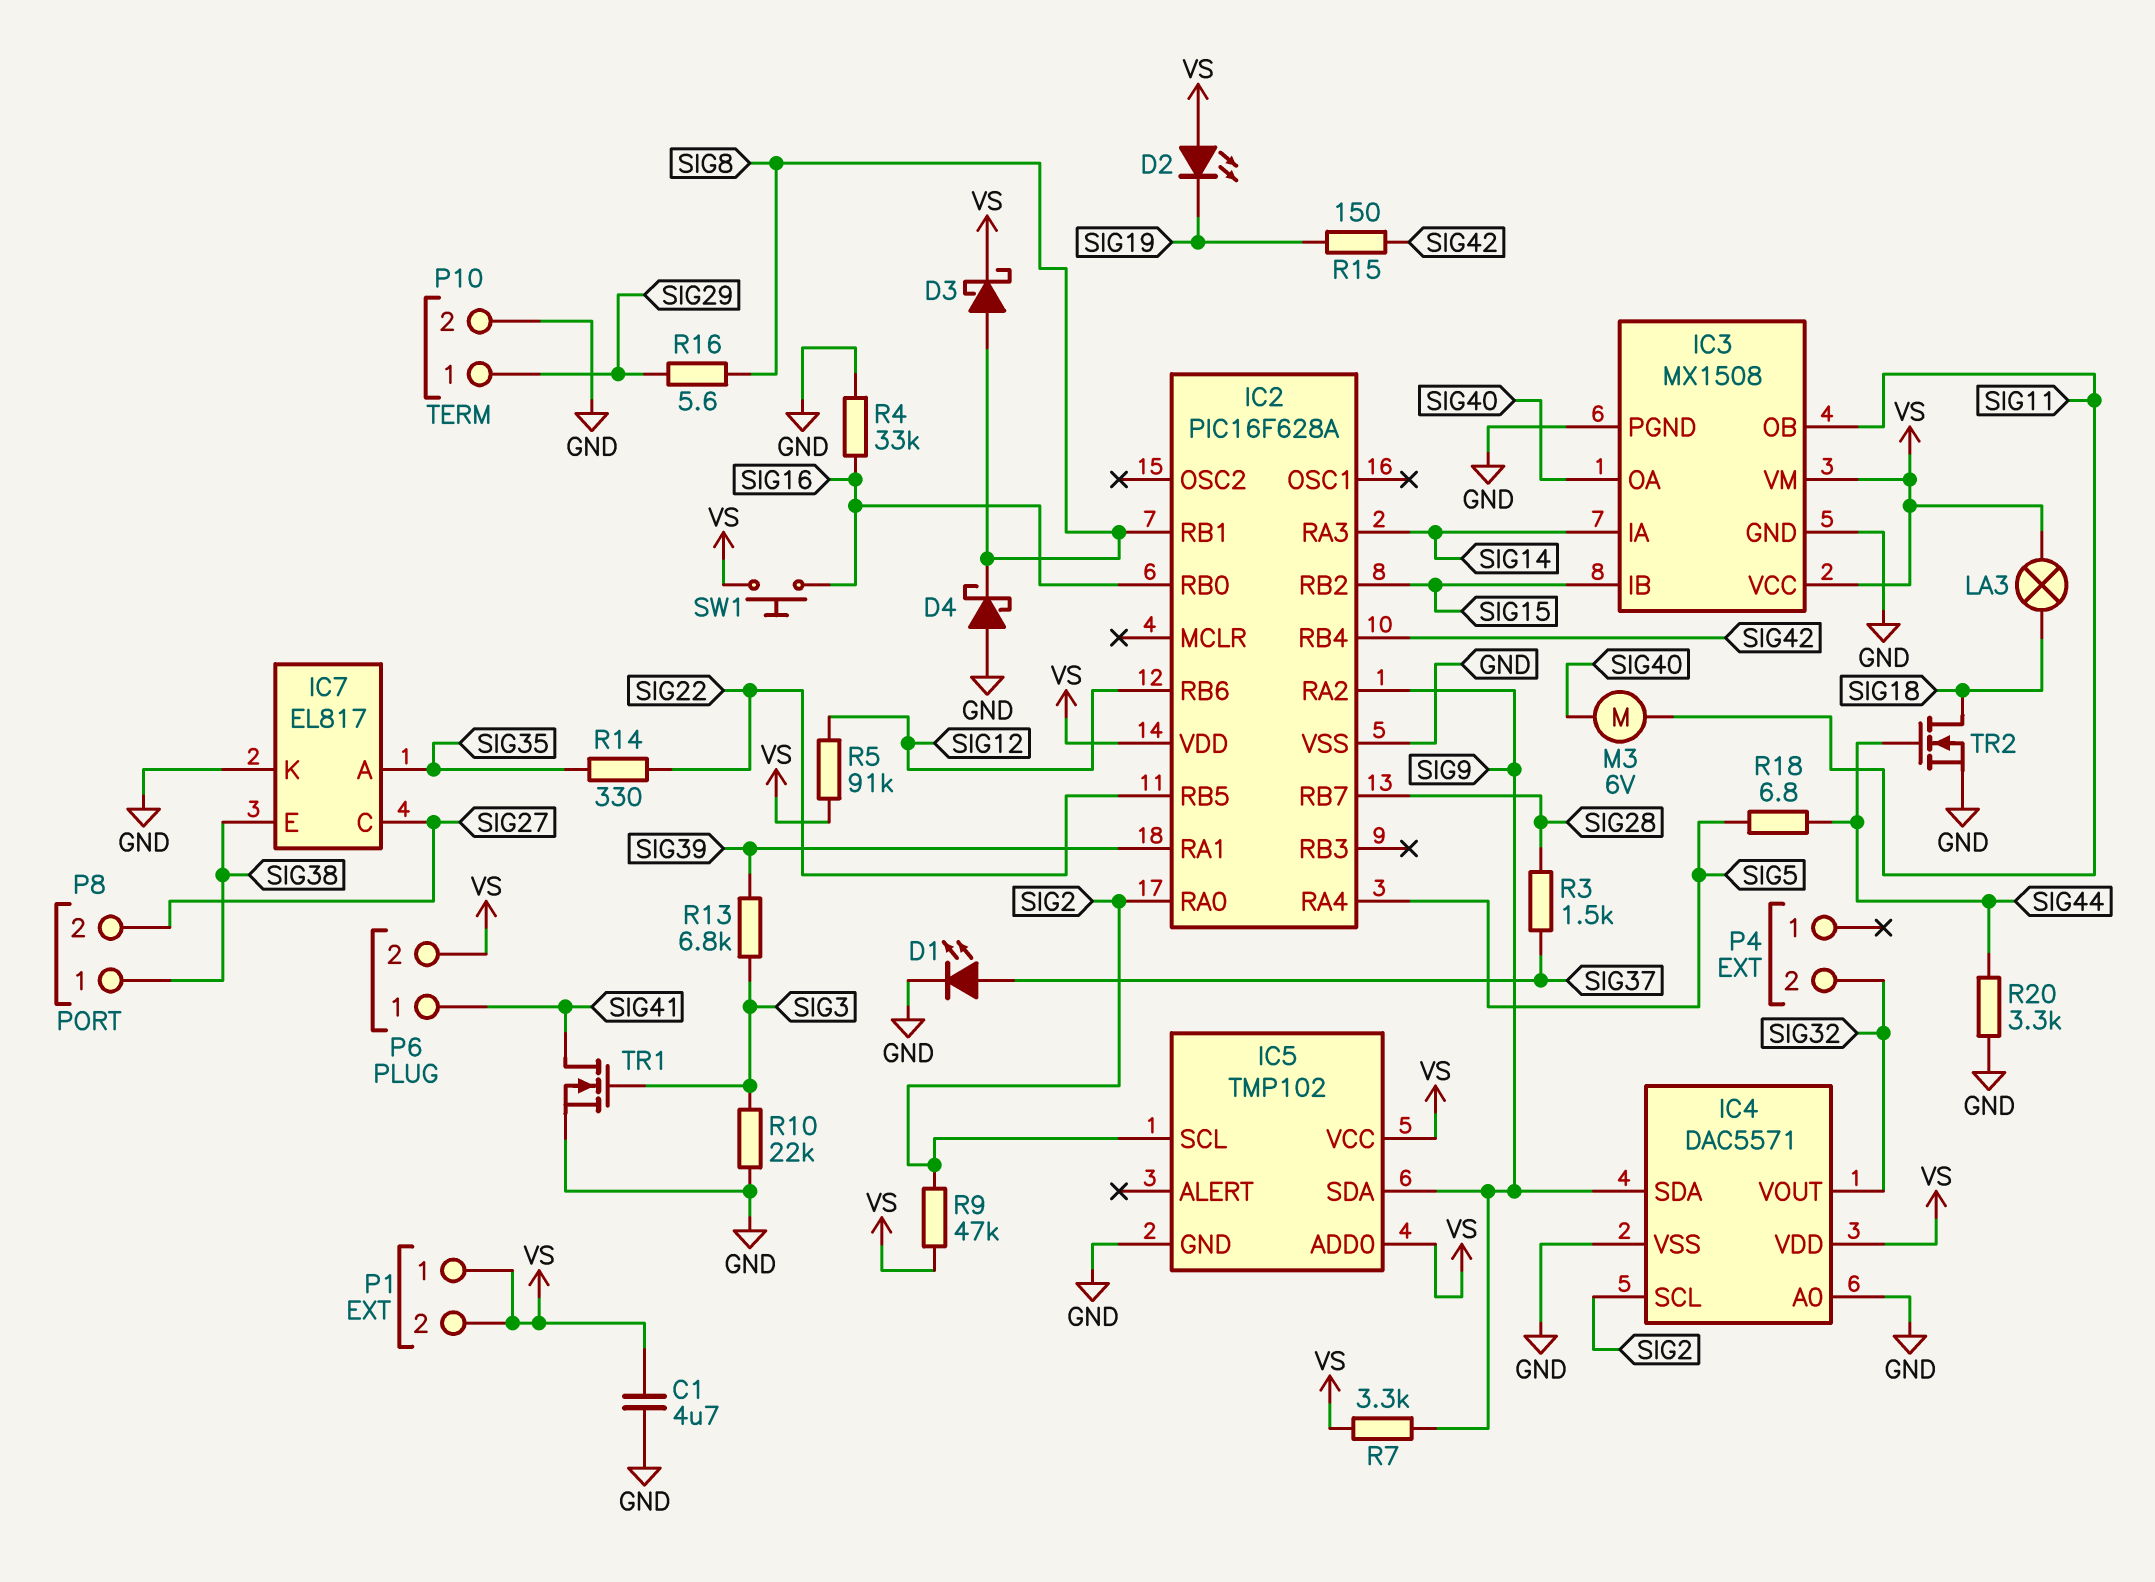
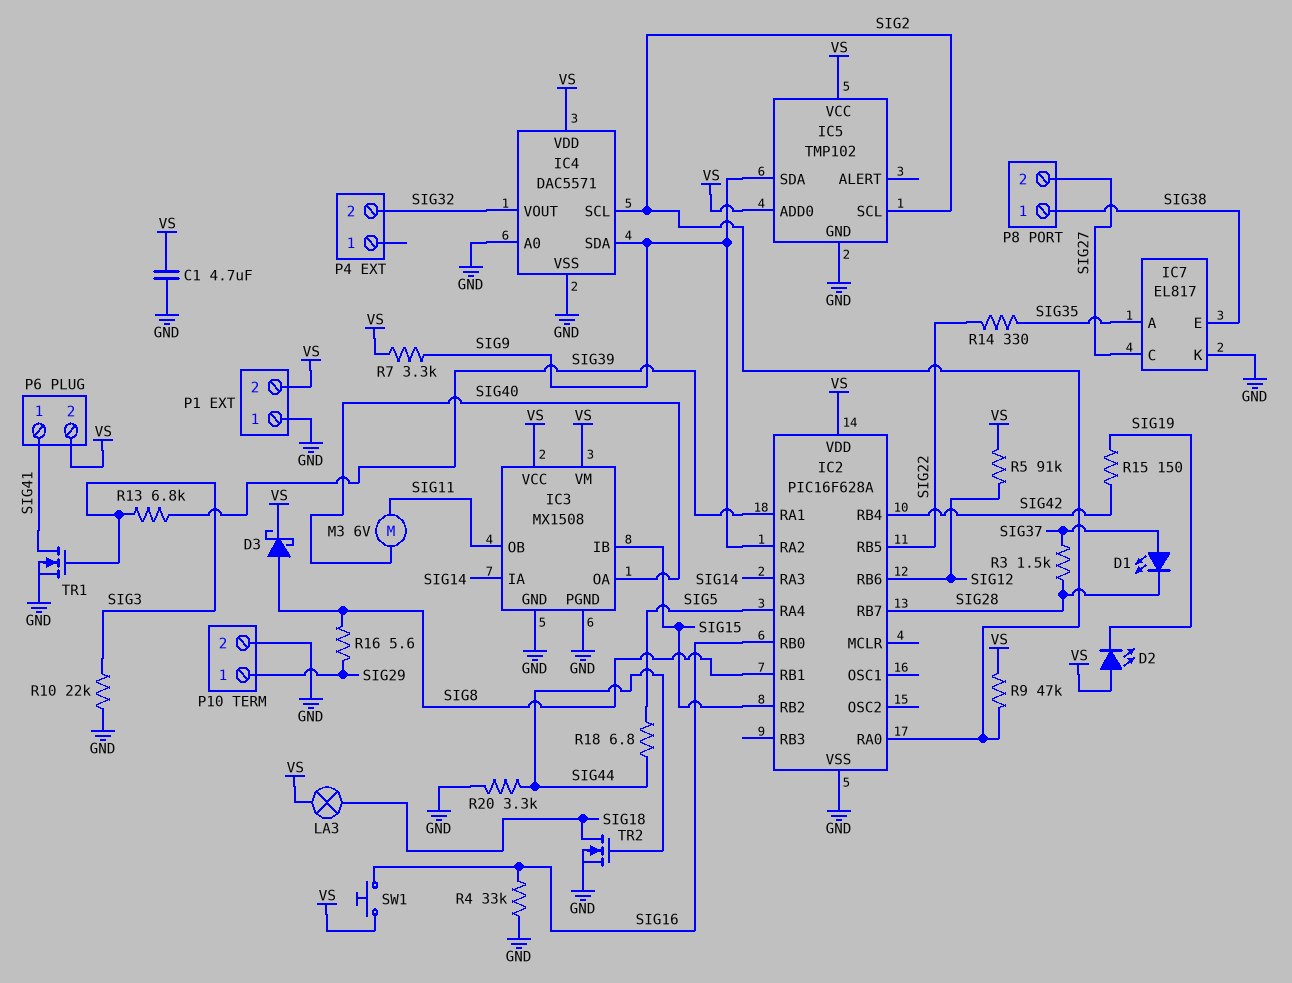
D1: LED (A SIG37, K GND) -> LED (A SIG37, K SIG28)
D4: schottky (A GND, K SIG8) -> none
P1 pin 1: VS -> GND

